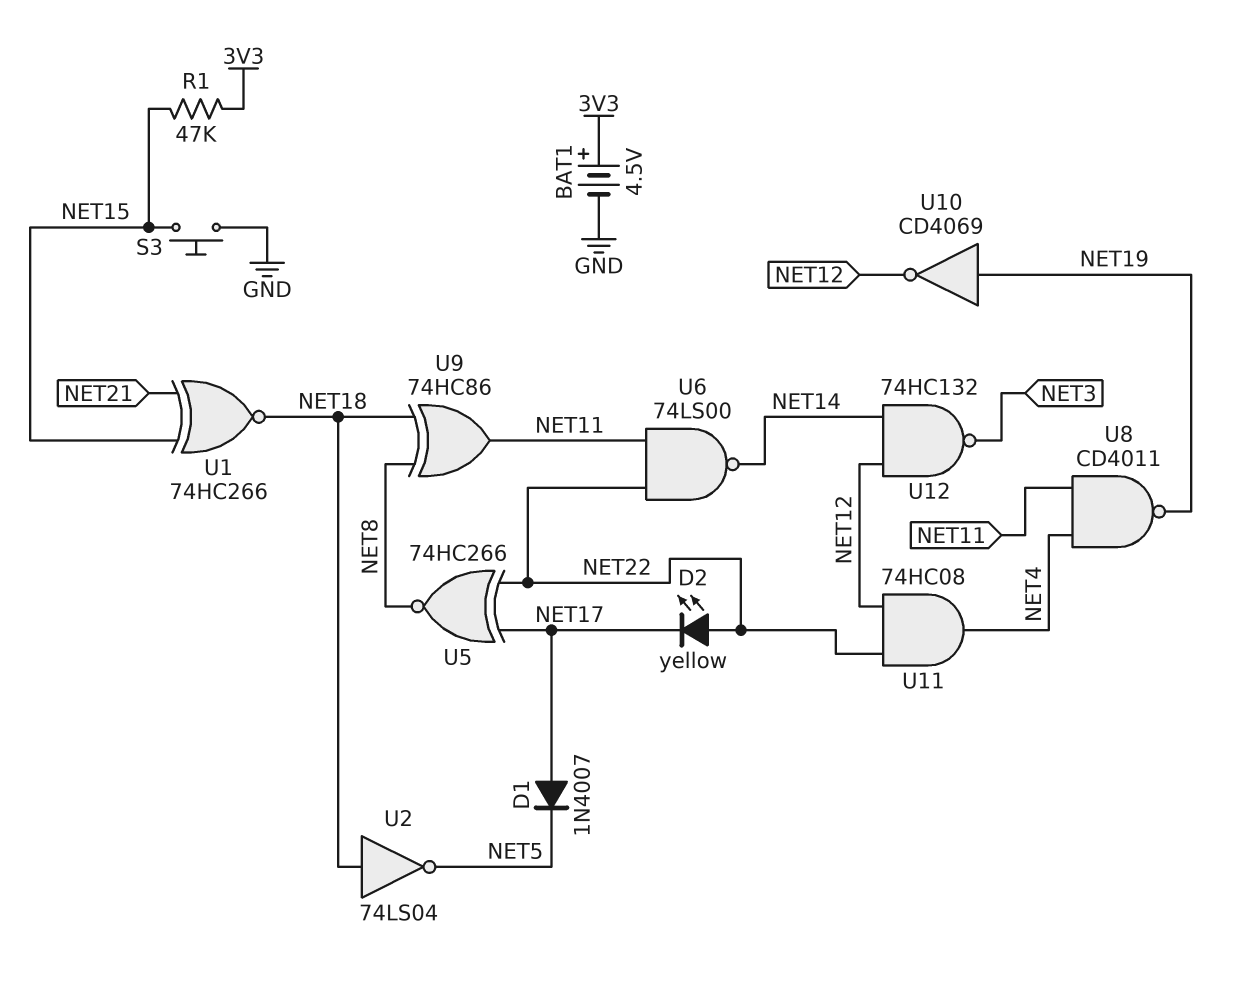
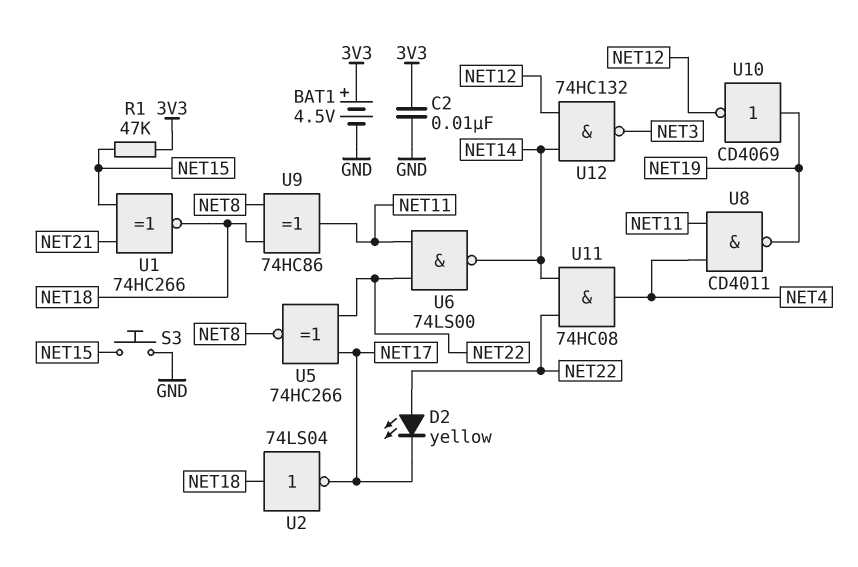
C2: none -> 10nF (3V3, GND)
D1: diode 1N4007 (A NET17, K NET5) -> none
U2: NOT 74LS04 (in NET18, out NET5) -> NOT 74LS04 (in NET18, out NET17)
U11: AND 74HC08 (in NET12, in NET22, out NET4) -> AND 74HC08 (in NET14, in NET22, out NET4)

